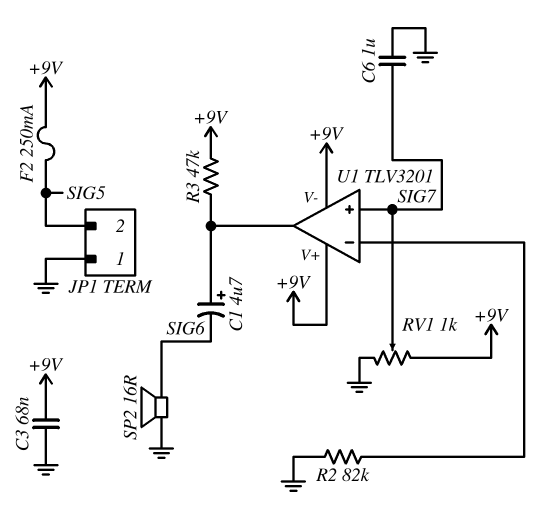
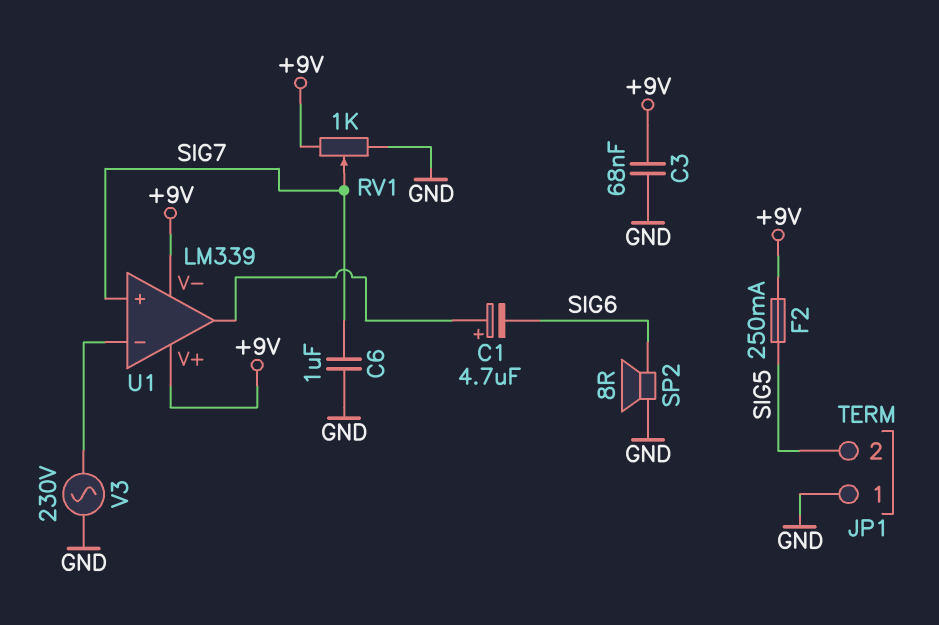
R2: 82k (GND, U1/in-) -> none
R3: 47k (+9V, U1/out) -> none
SP2: speaker 16R (GND, SIG6) -> speaker 8R (GND, SIG6)
U1: TLV3201 -> LM339
V3: none -> AC 230V (GND, U1/in-)

